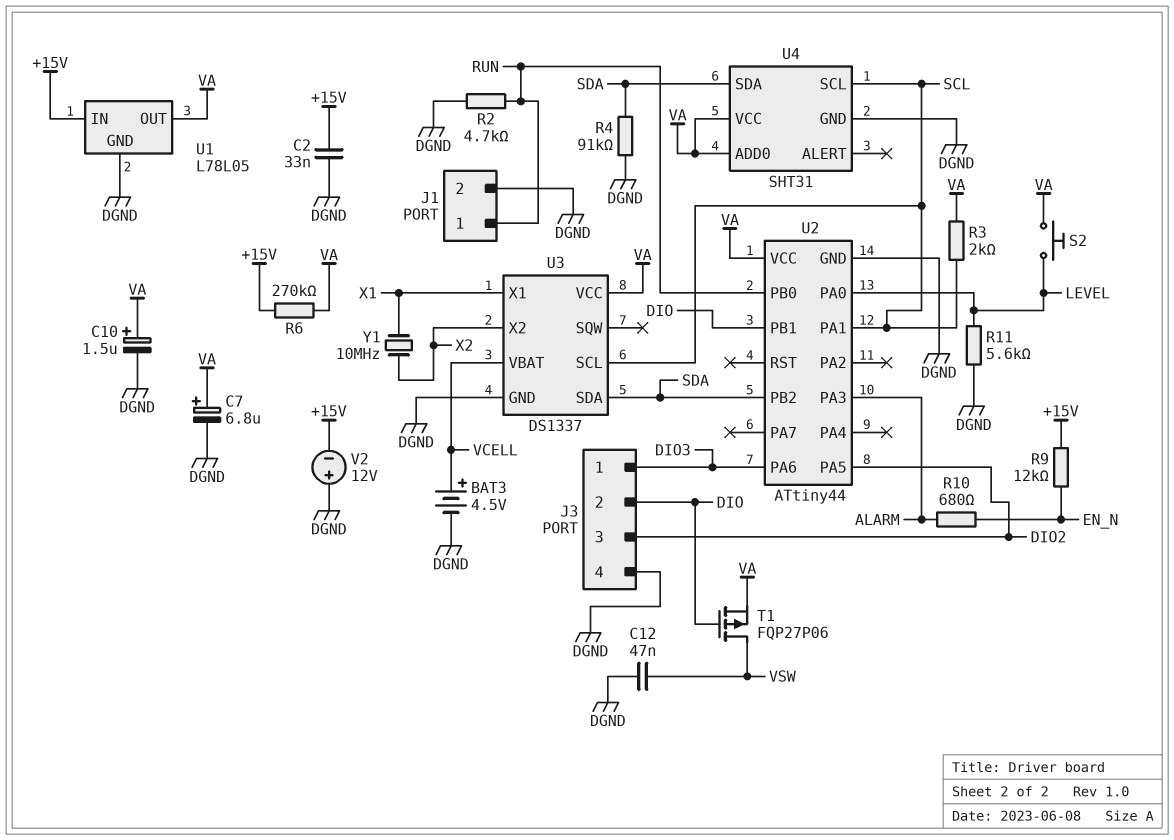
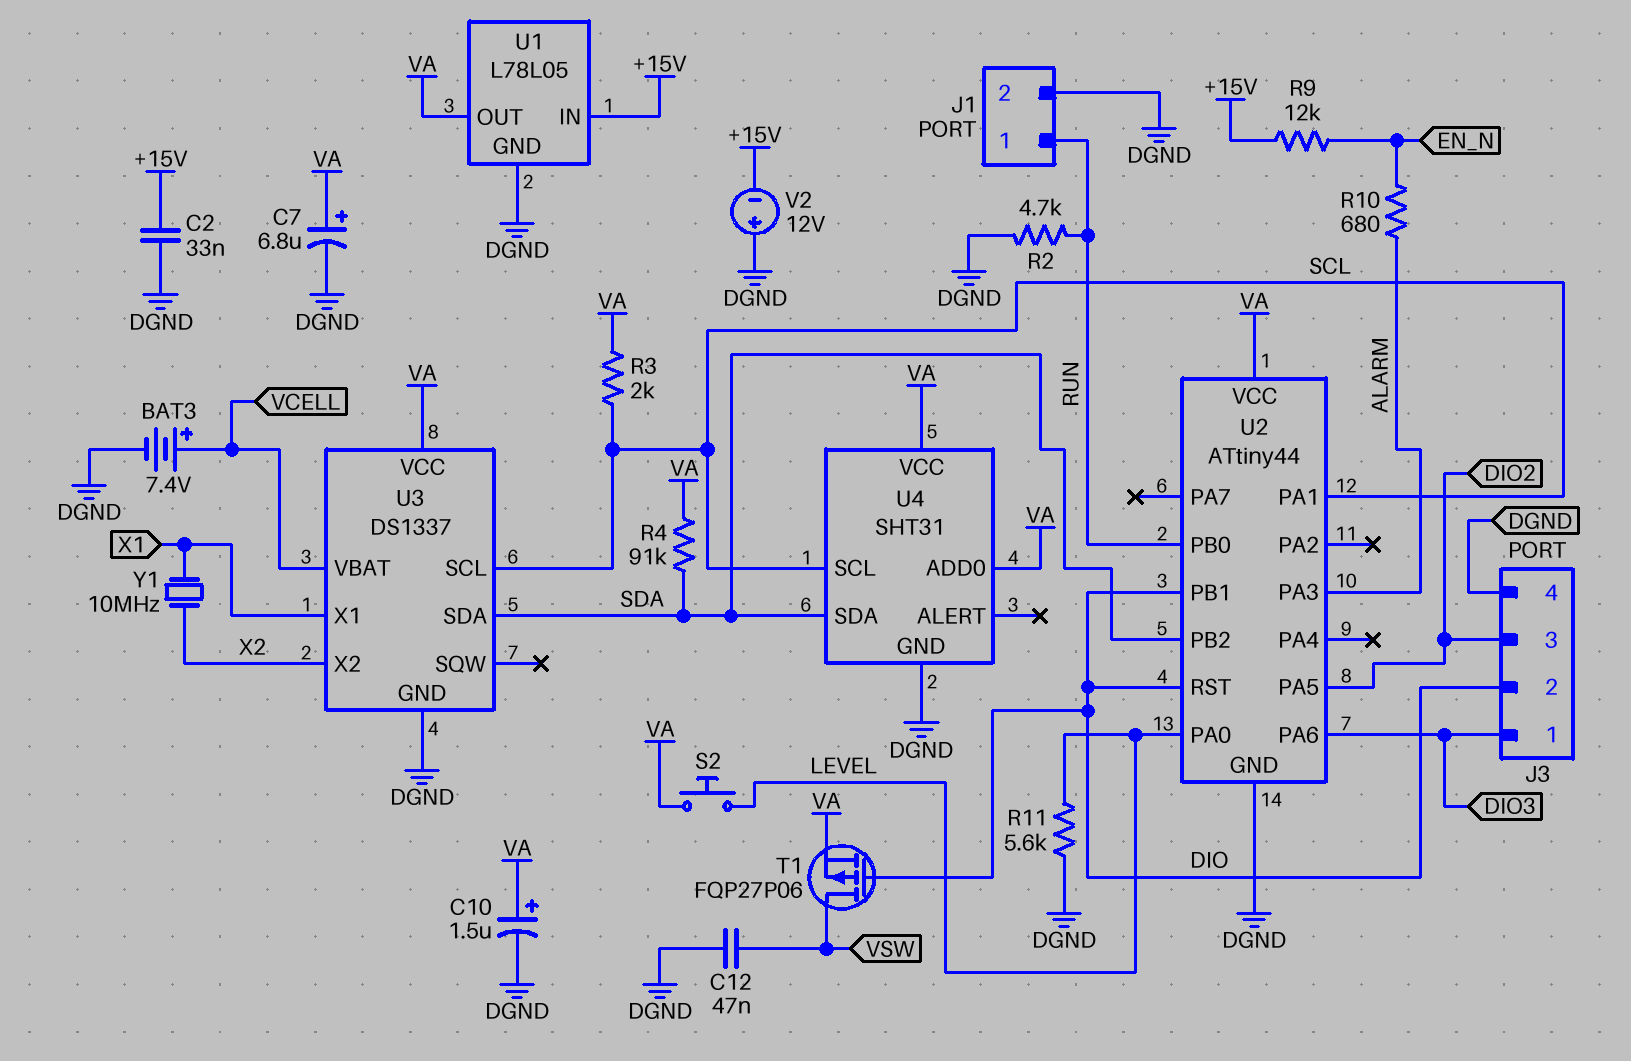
BAT3: 4.5V (plus VCELL, minus DGND) -> 7.4V (plus VCELL, minus DGND)
R4: 91k (DGND, SDA) -> 91k (SDA, VA)
R6: 270k (+15V, VA) -> none
U2 pin RST: none -> DIO

